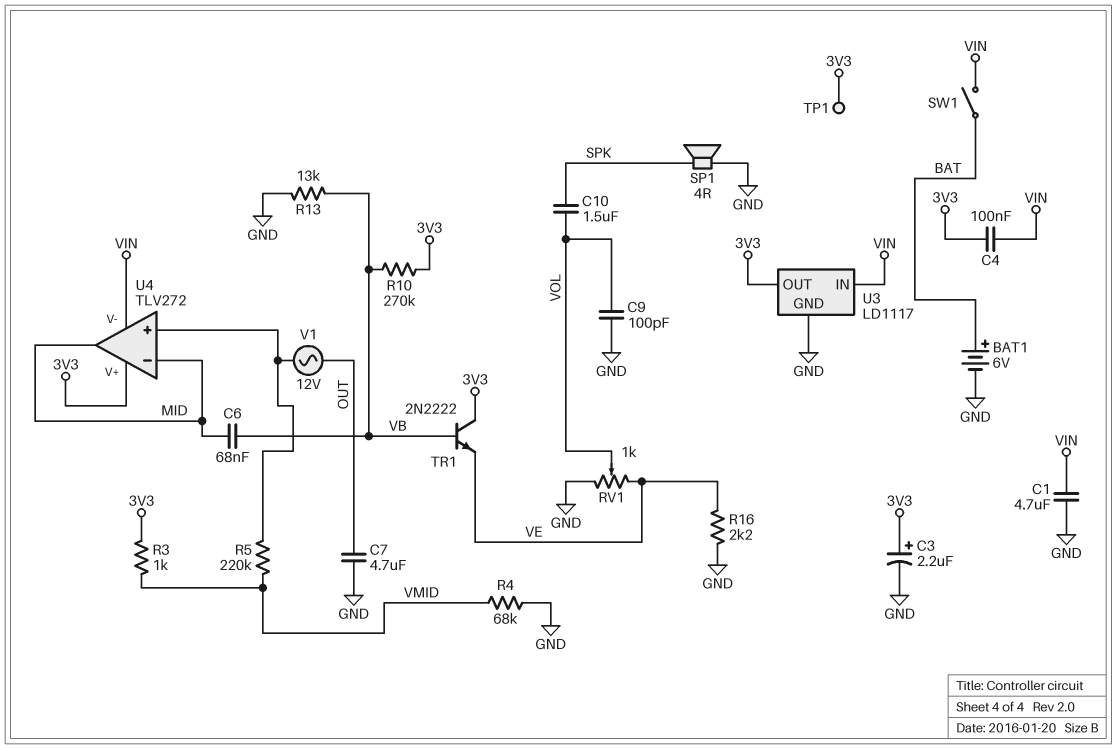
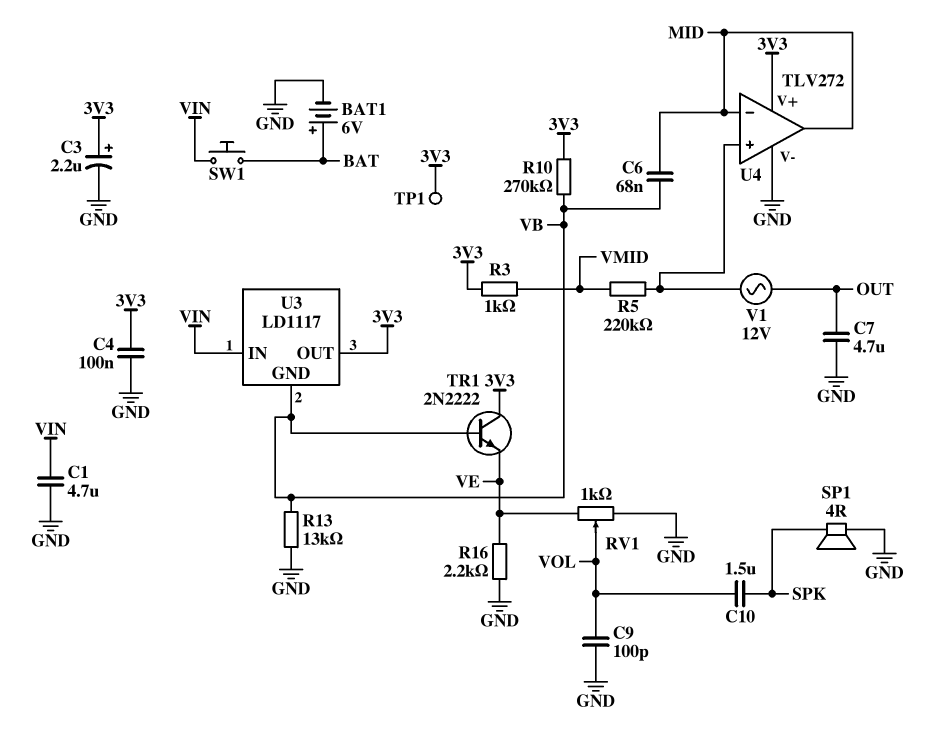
C4: 100nF (3V3, VIN) -> 100nF (3V3, GND)
R4: 68k (GND, VMID) -> none
SW1: switch (BAT, VIN) -> button (BAT, VIN)
U3 pin GND: GND -> VB
U4 pin V-: VIN -> GND

